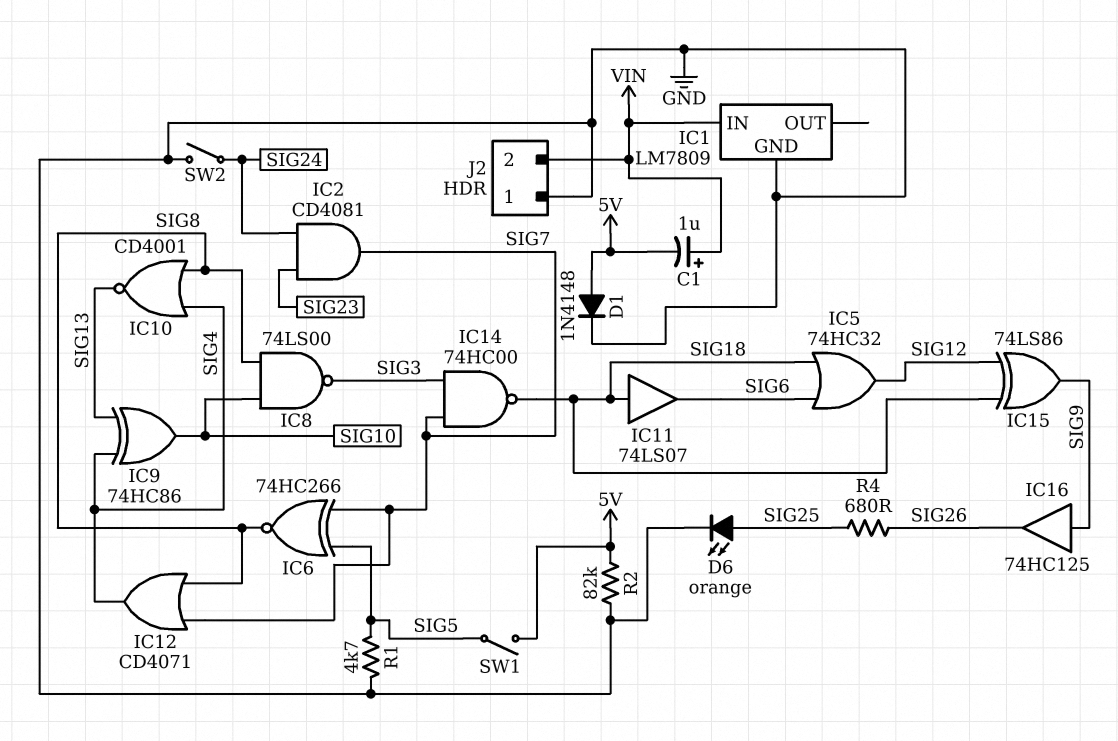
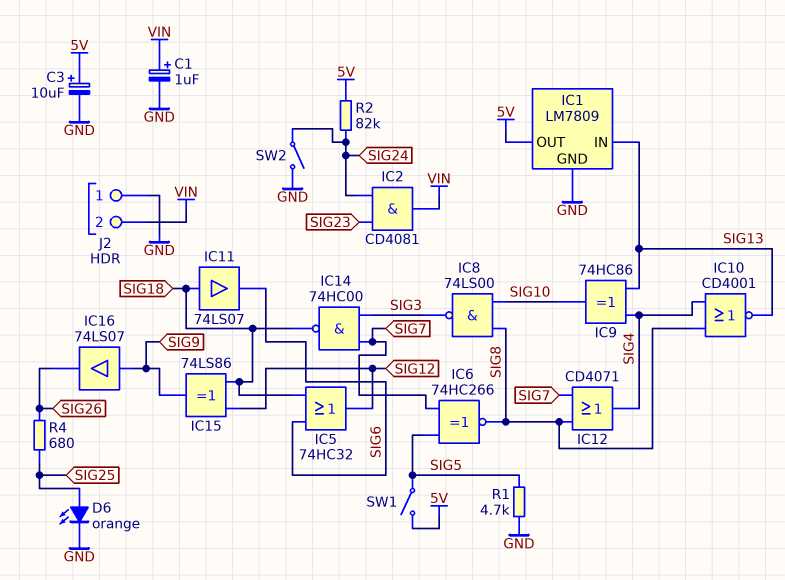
C1: 1uF (plus VIN, minus 5V) -> 1uF (plus VIN, minus GND)
C3: none -> 10uF (plus 5V, minus GND)
D1: diode 1N4148 (A 5V, K GND) -> none
IC1 pin IN: VIN -> SIG13
IC1 pin OUT: none -> 5V
IC2: AND CD4081 (in SIG23, in SIG24, out SIG7) -> AND CD4081 (in SIG23, in SIG24, out VIN)
IC16: buffer 74HC125 (in SIG9, out SIG26) -> buffer 74LS07 (in SIG9, out SIG26)
R2: 82k (5V, GND) -> 82k (5V, SIG24)

